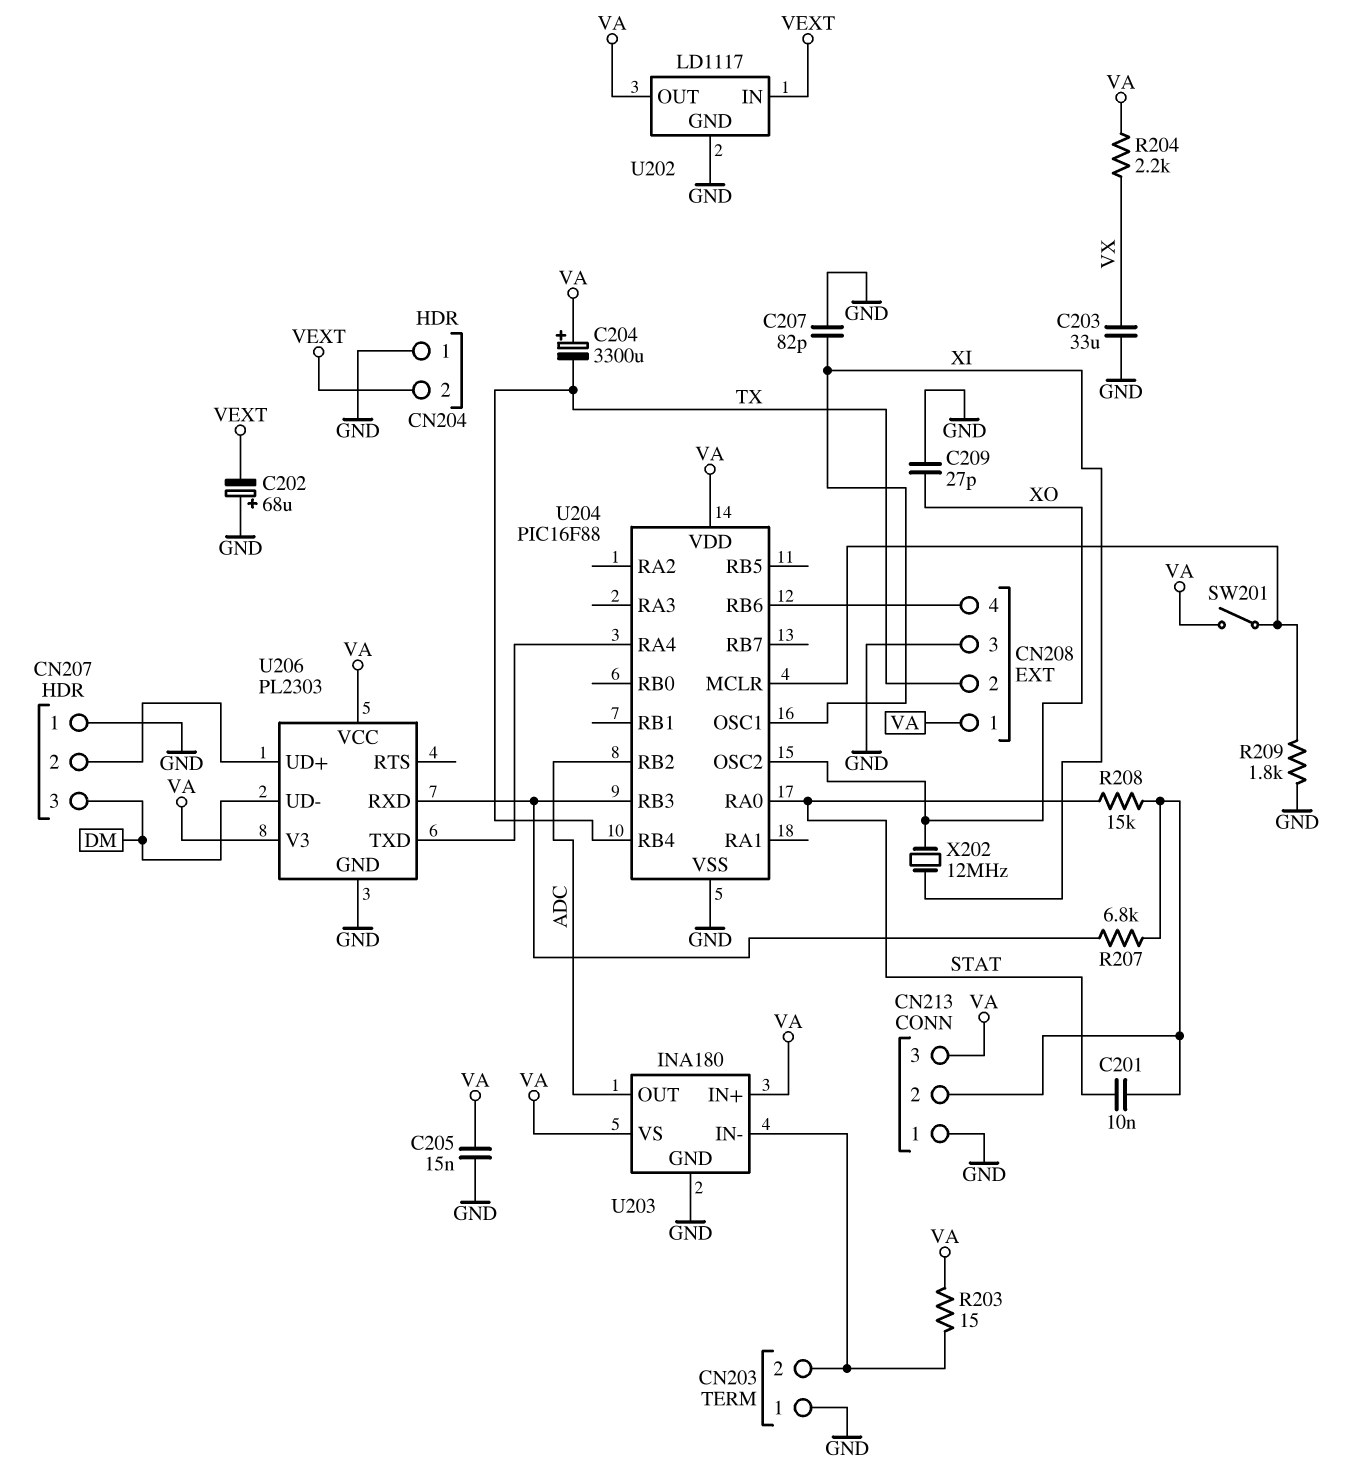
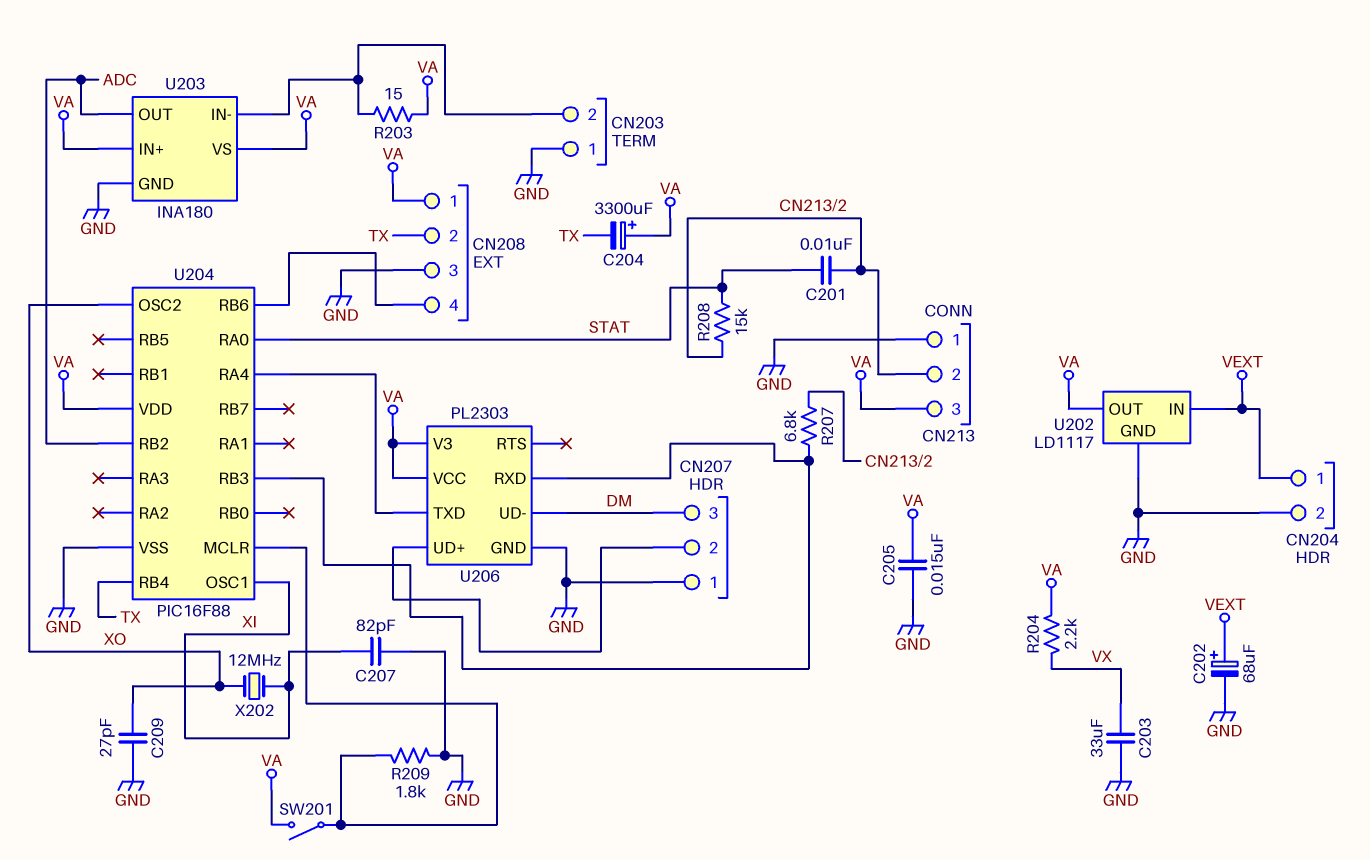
C202: 68uF (plus GND, minus VEXT) -> 68uF (plus VEXT, minus GND)
CN204 pin 1: GND -> VEXT
CN204 pin 2: VEXT -> GND

